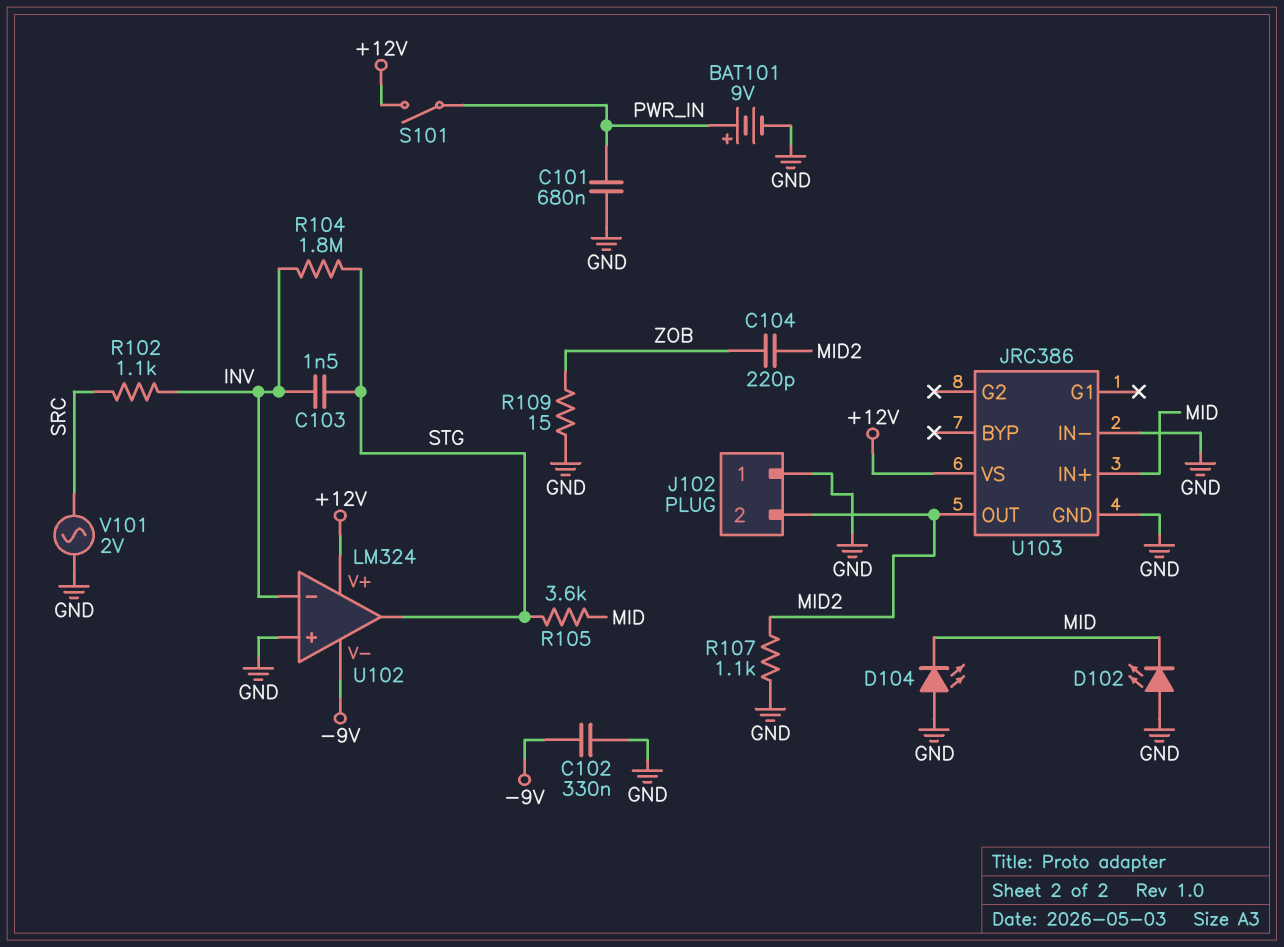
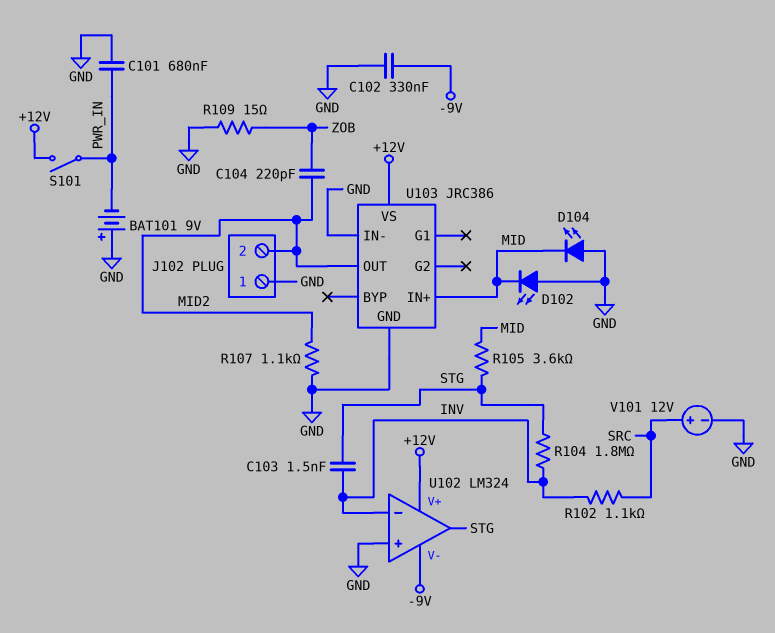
BAT101: 9V (plus PWR_IN, minus GND) -> 9V (plus GND, minus PWR_IN)
V101: AC 2V (GND, SRC) -> 12V (plus SRC, minus GND)

